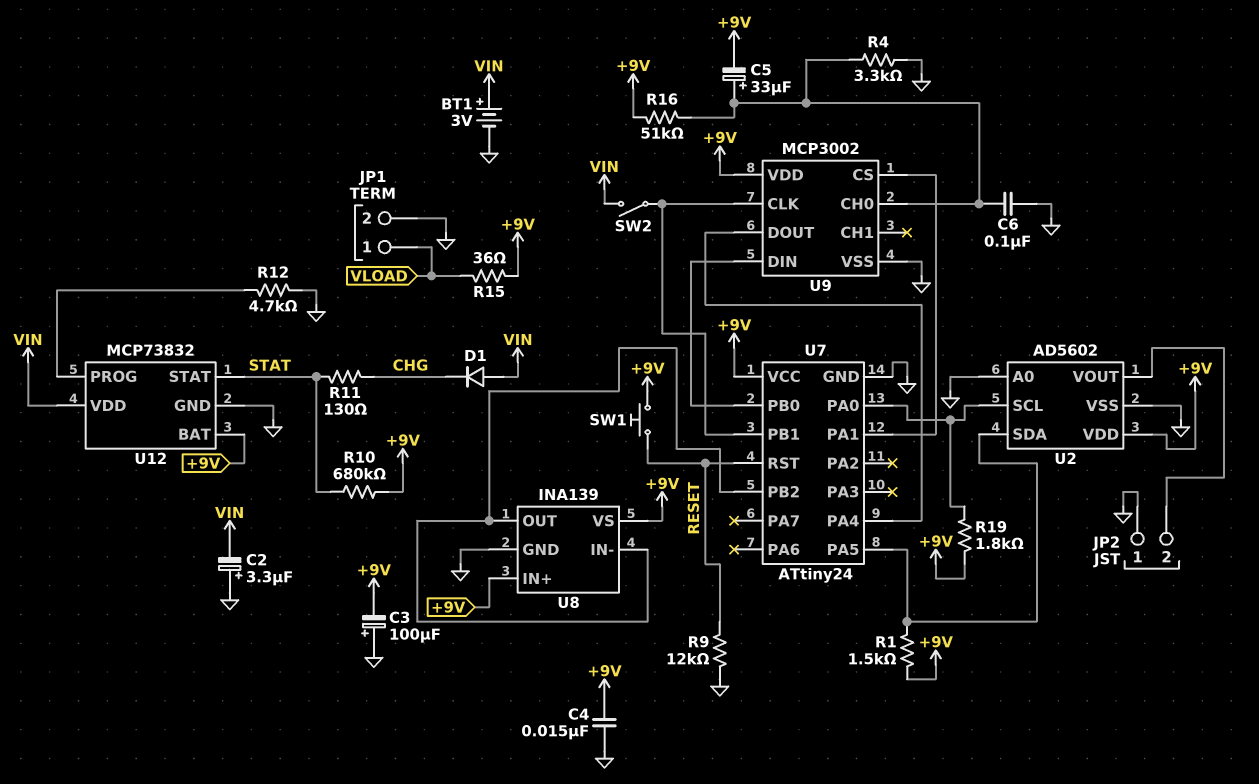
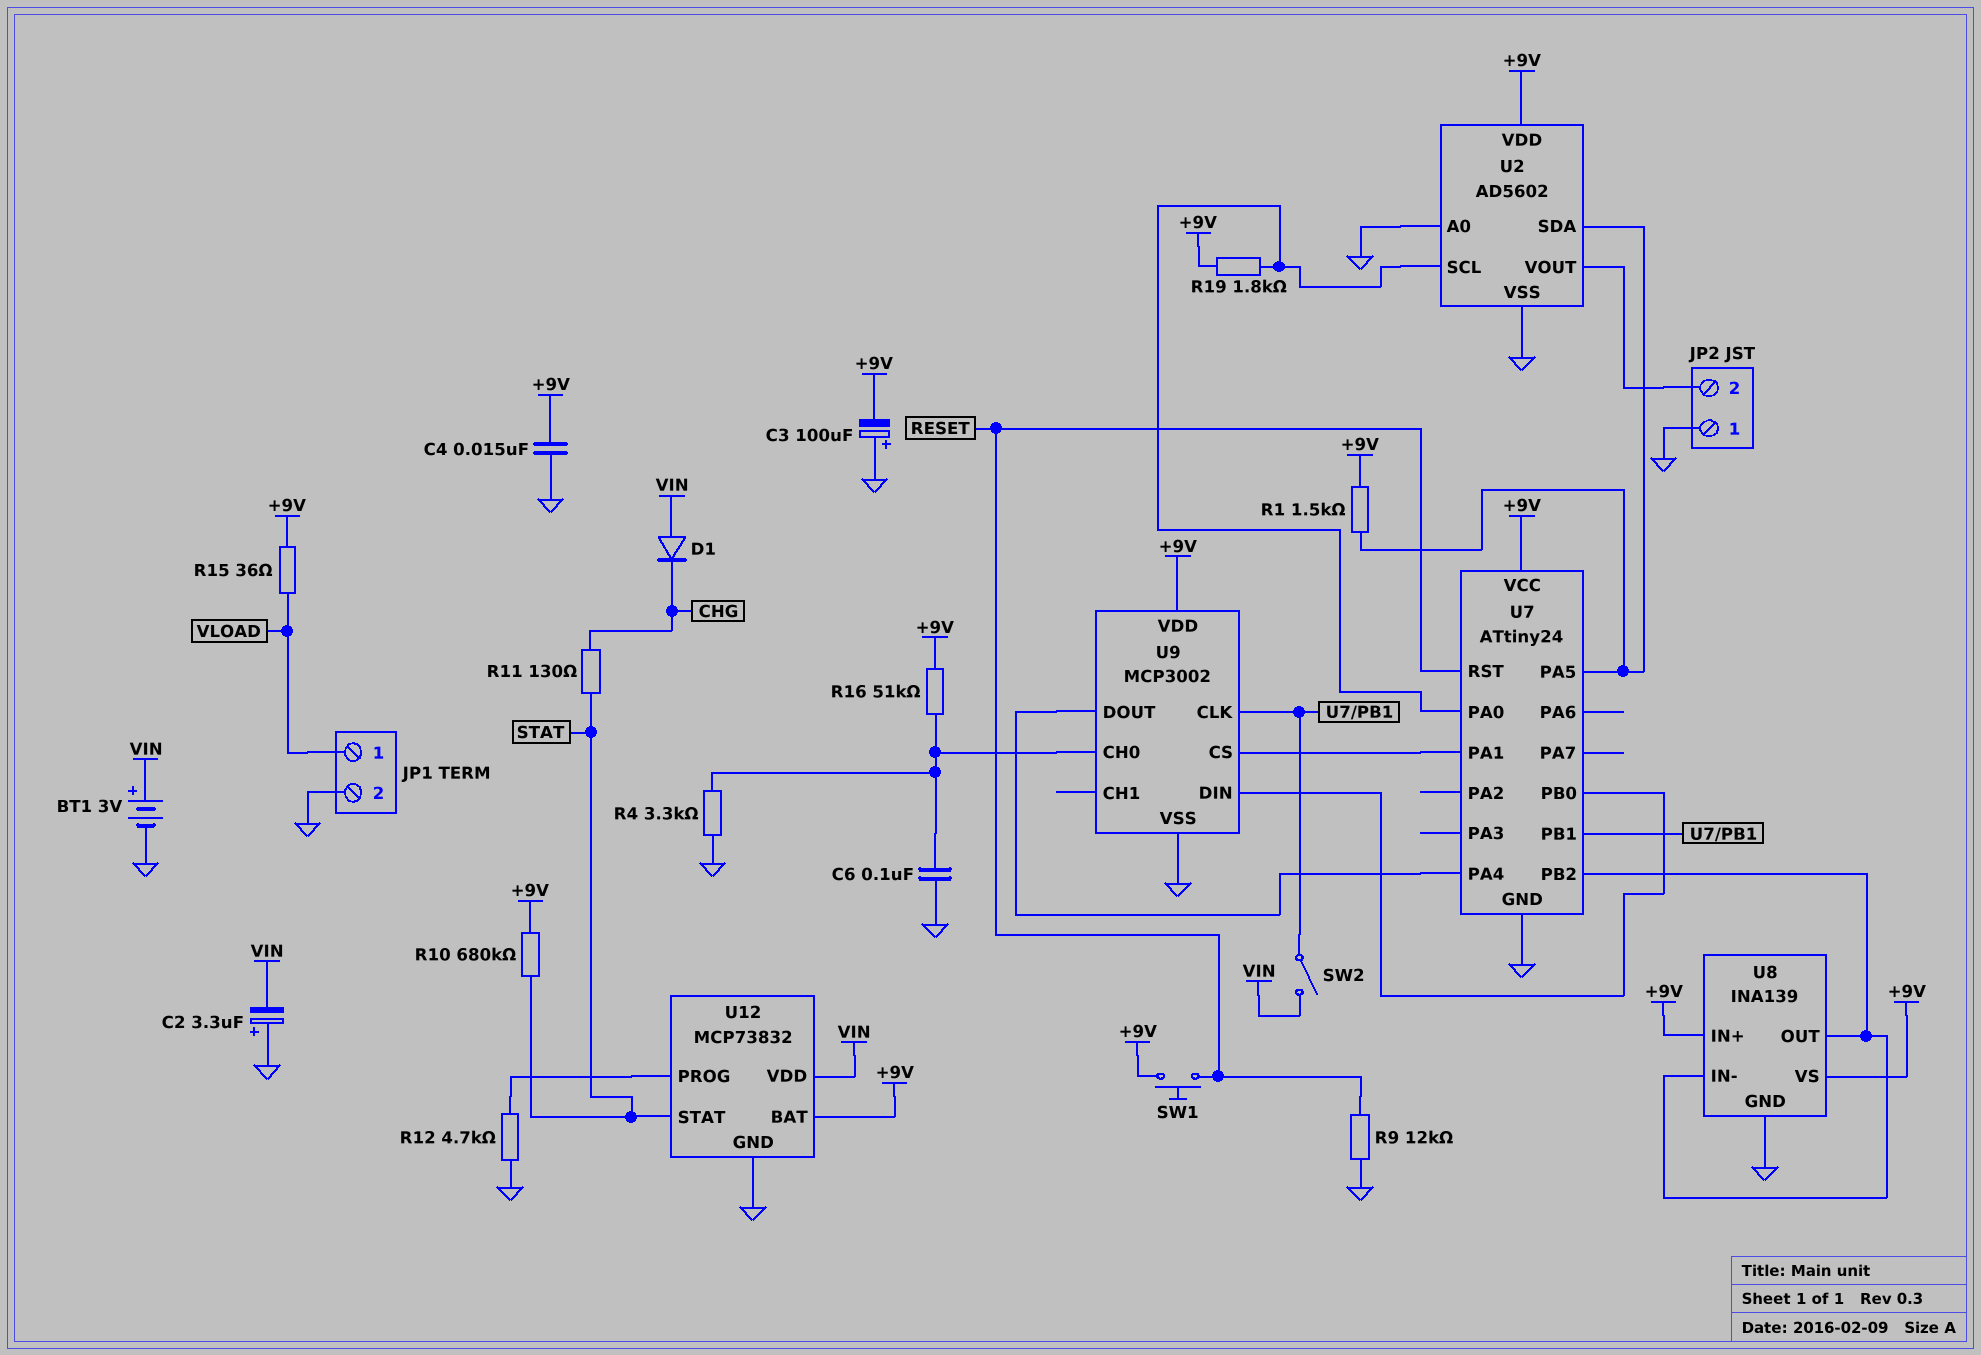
C5: 33uF (plus U9/CH0, minus +9V) -> none

